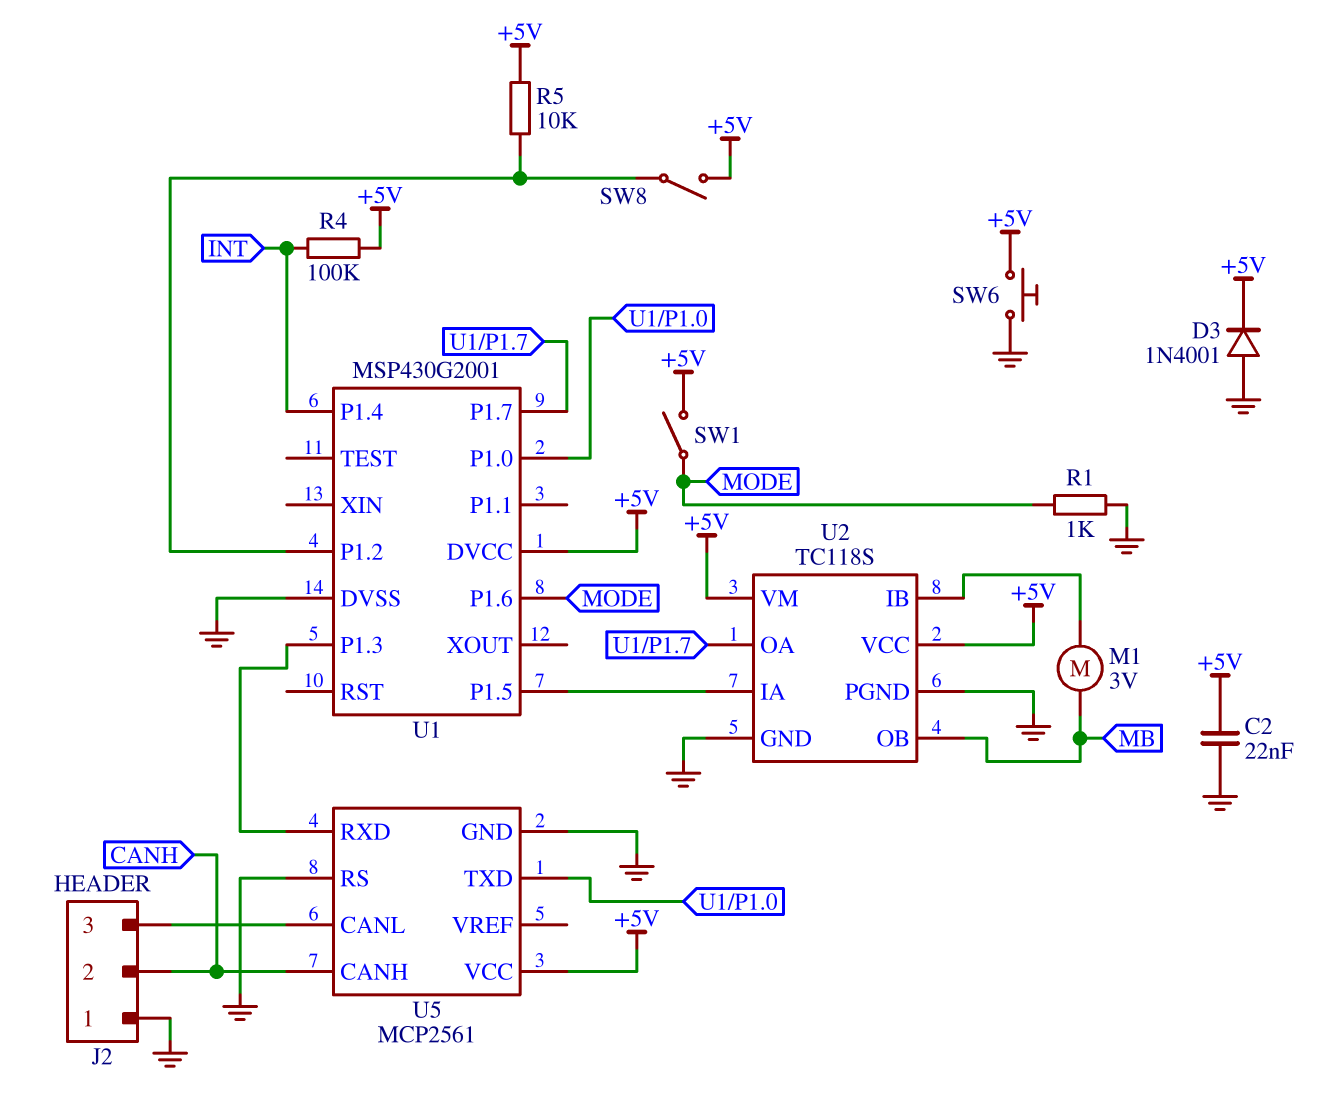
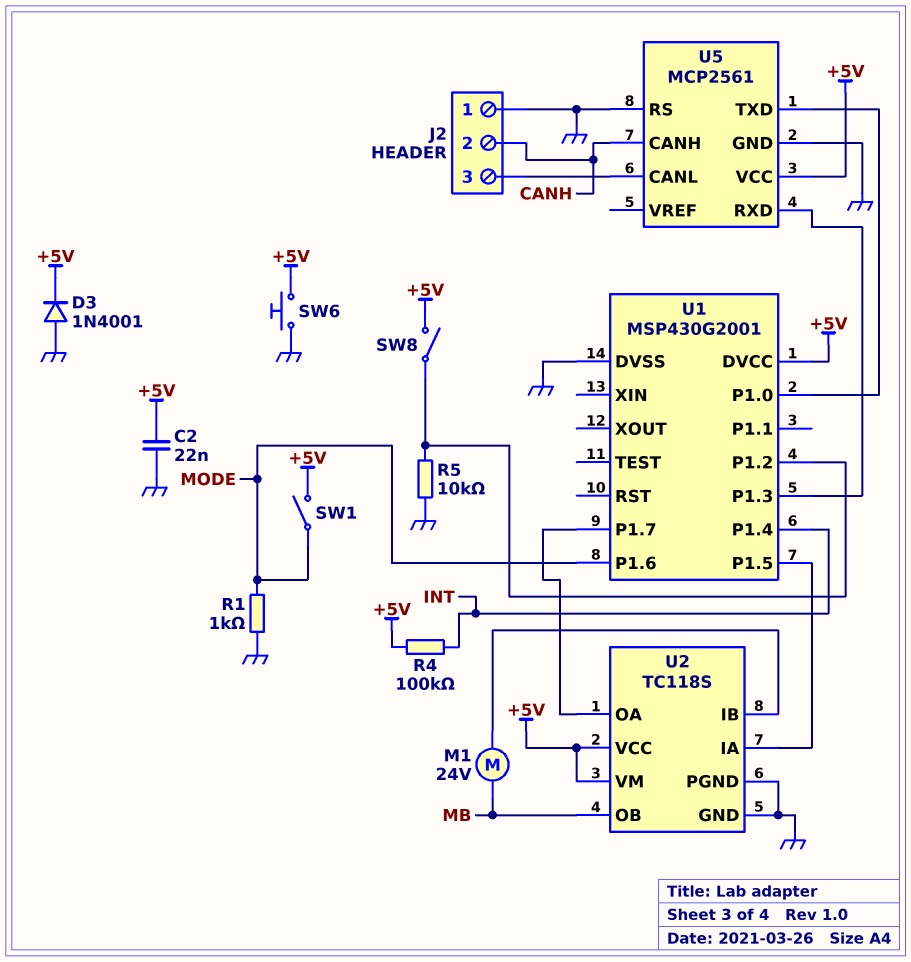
M1: motor 3V (MB, U2/IB) -> motor 24V (MB, U2/IB)
R5: 10k (+5V, U1/P1.2) -> 10k (GND, U1/P1.2)

